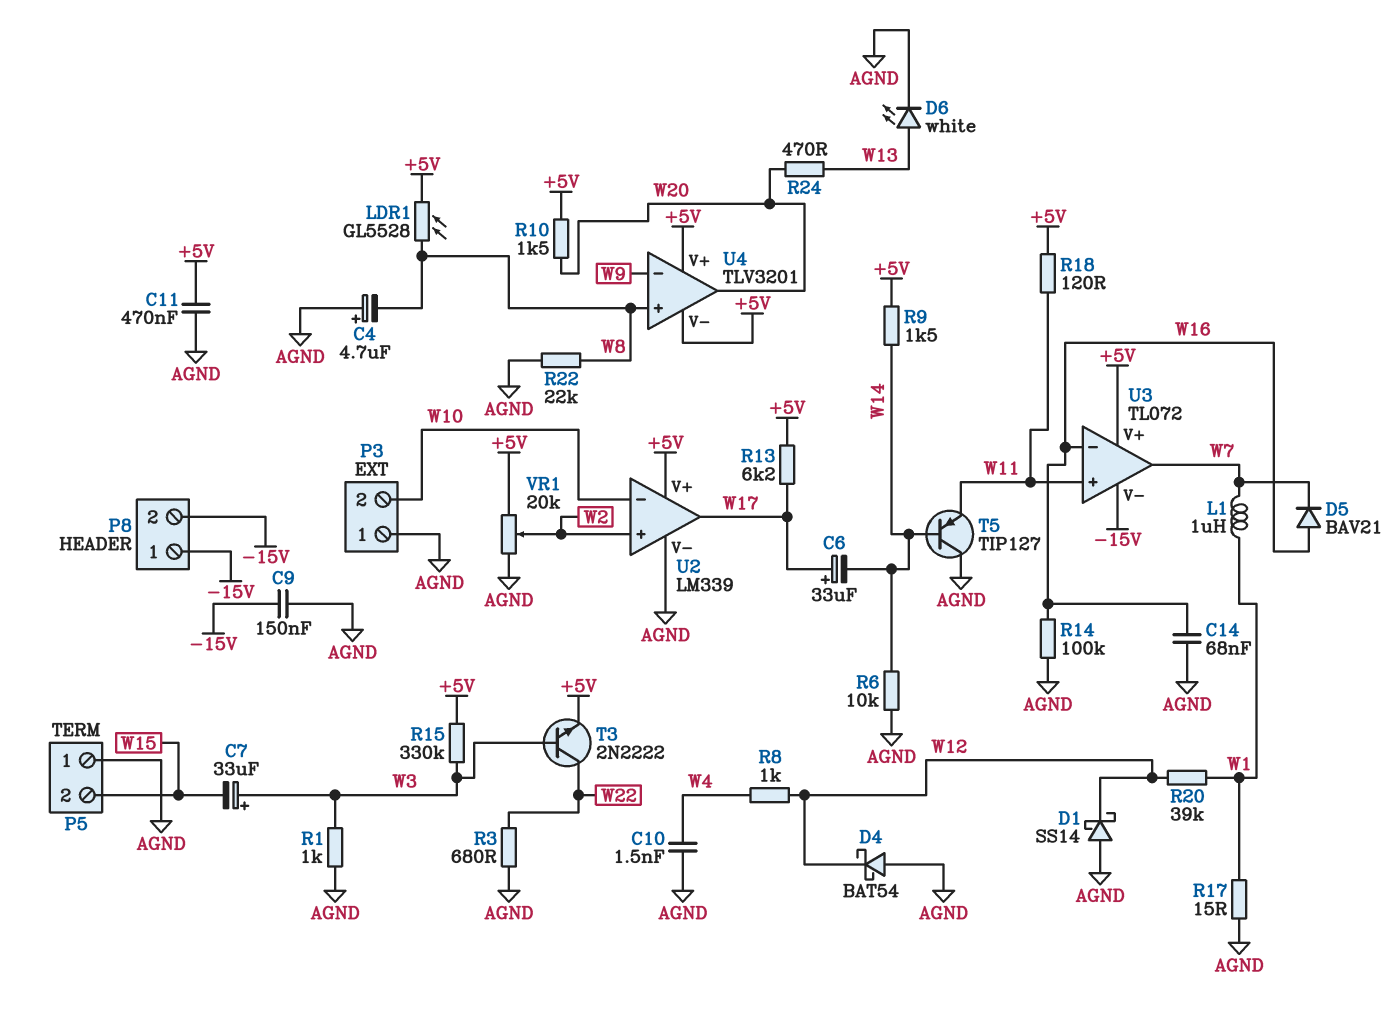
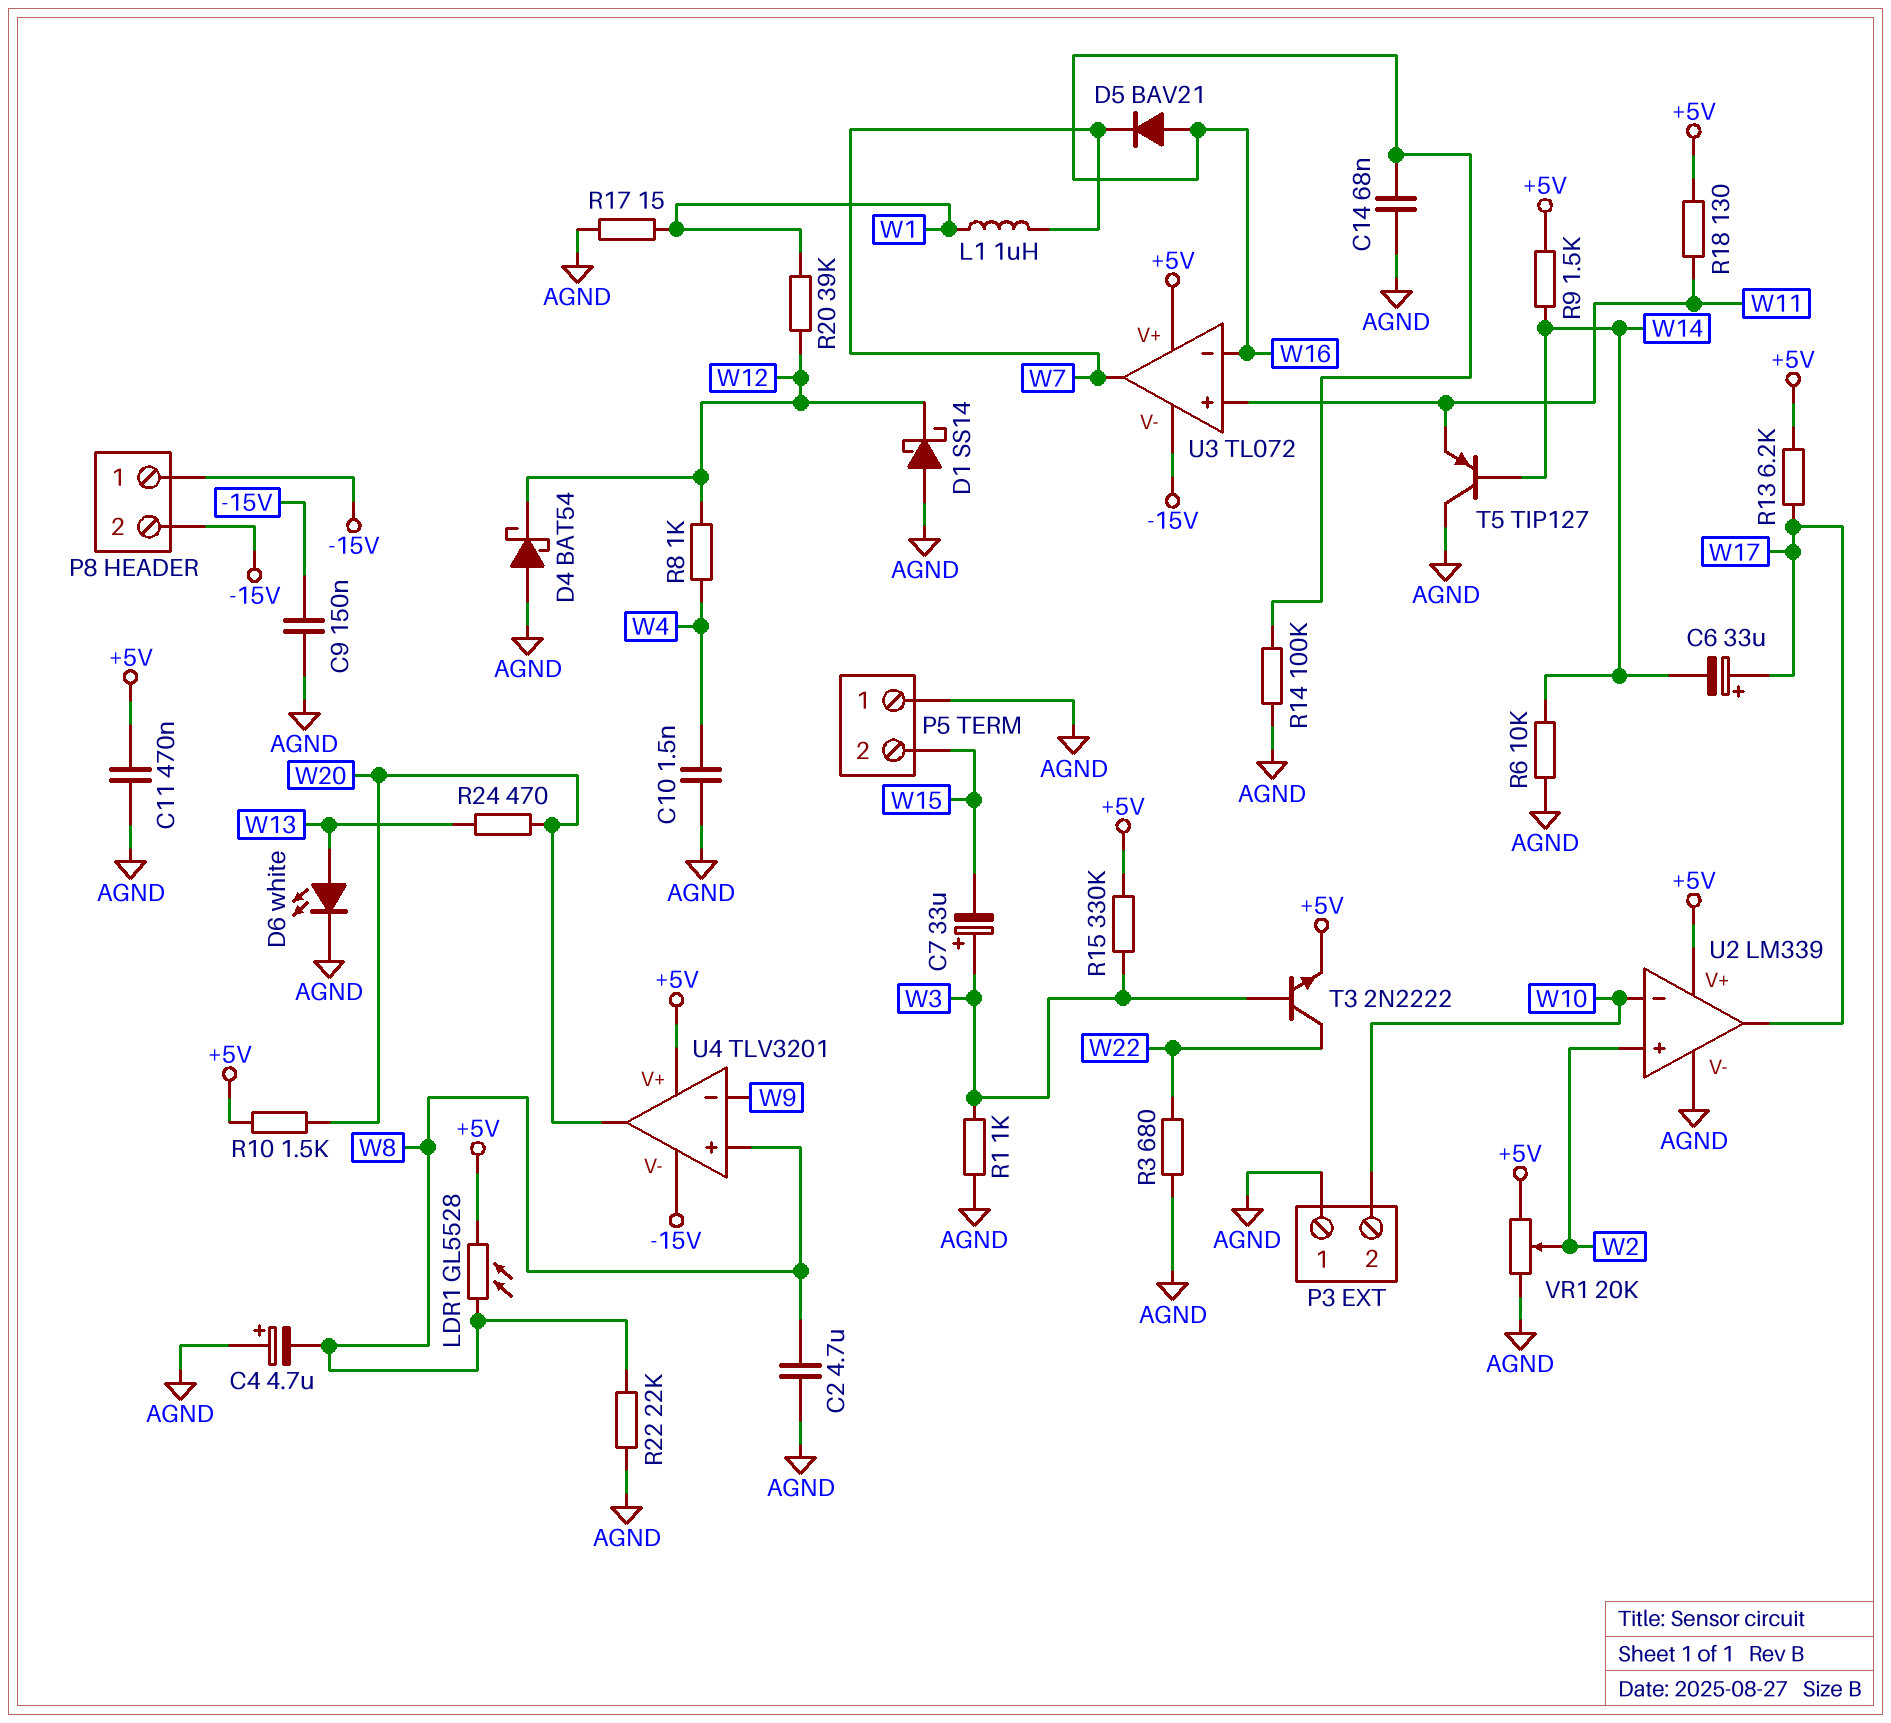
C2: none -> 4.7uF (AGND, W8)
R18: 120 (+5V, W11) -> 130 (+5V, W11)
U4 pin V-: +5V -> -15V

